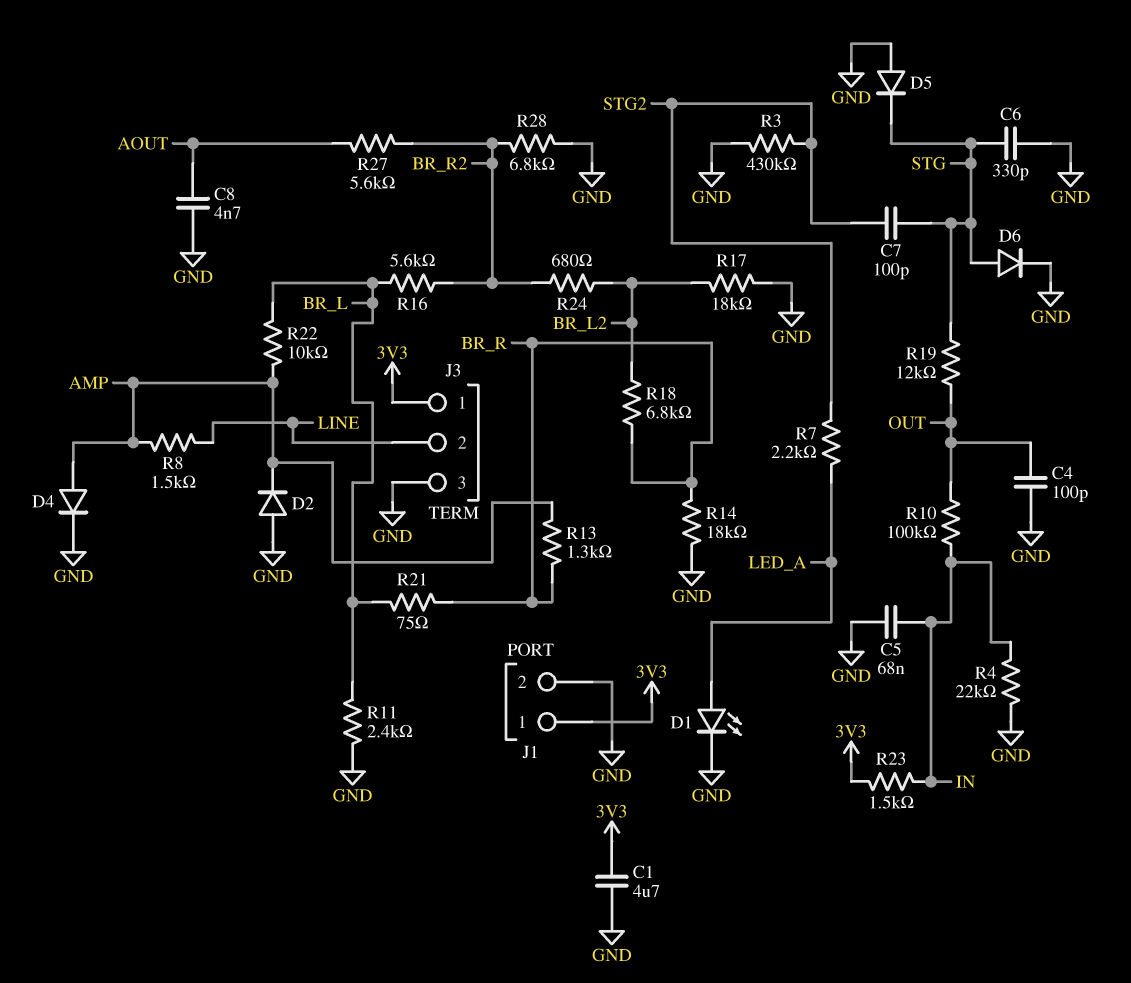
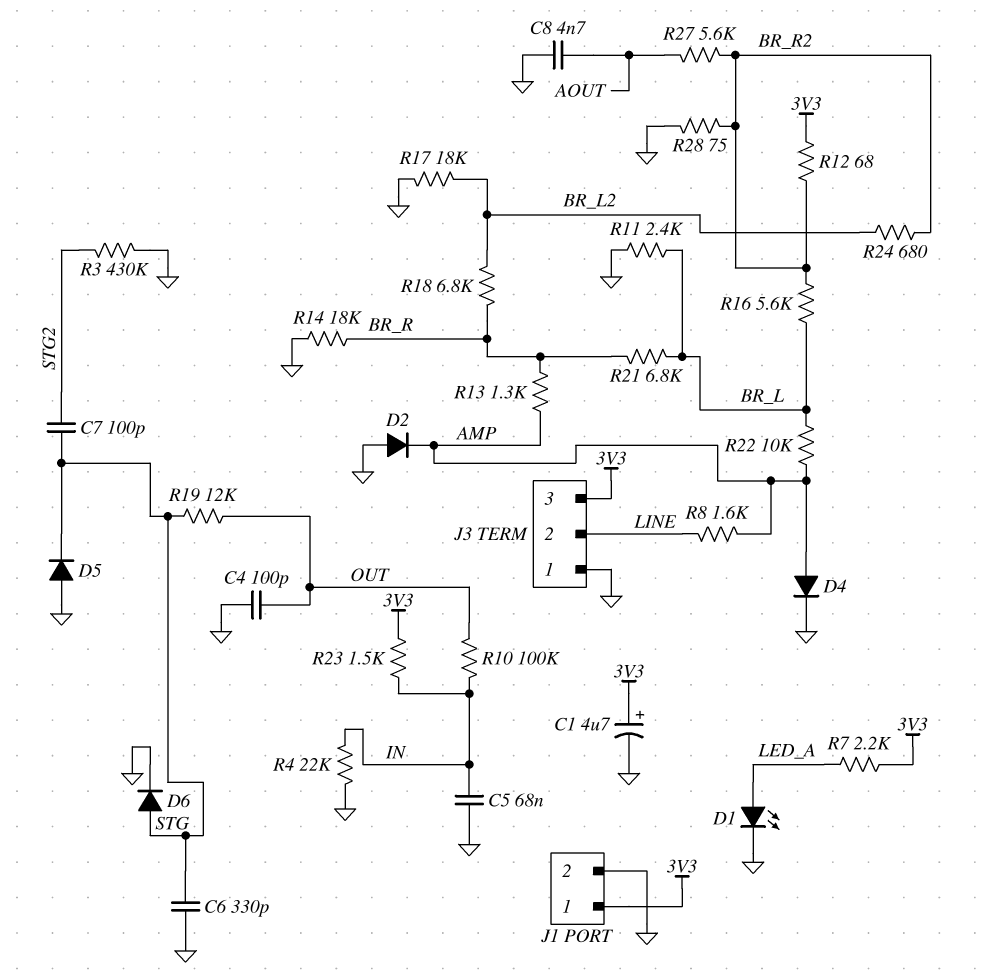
C1: 4.7uF (3V3, GND) -> 4.7uF (plus 3V3, minus GND)
J3 pin 1: 3V3 -> GND
J3 pin 3: GND -> 3V3
R7: 2.2k (LED_A, STG2) -> 2.2k (3V3, LED_A)
R8: 1.5k (AMP, LINE) -> 1.6k (AMP, LINE)
R12: none -> 68 (3V3, BR_R2)
R21: 75 (BR_L, BR_R) -> 6.8k (BR_L, BR_R)
R28: 6.8k (BR_R2, GND) -> 75 (BR_R2, GND)

